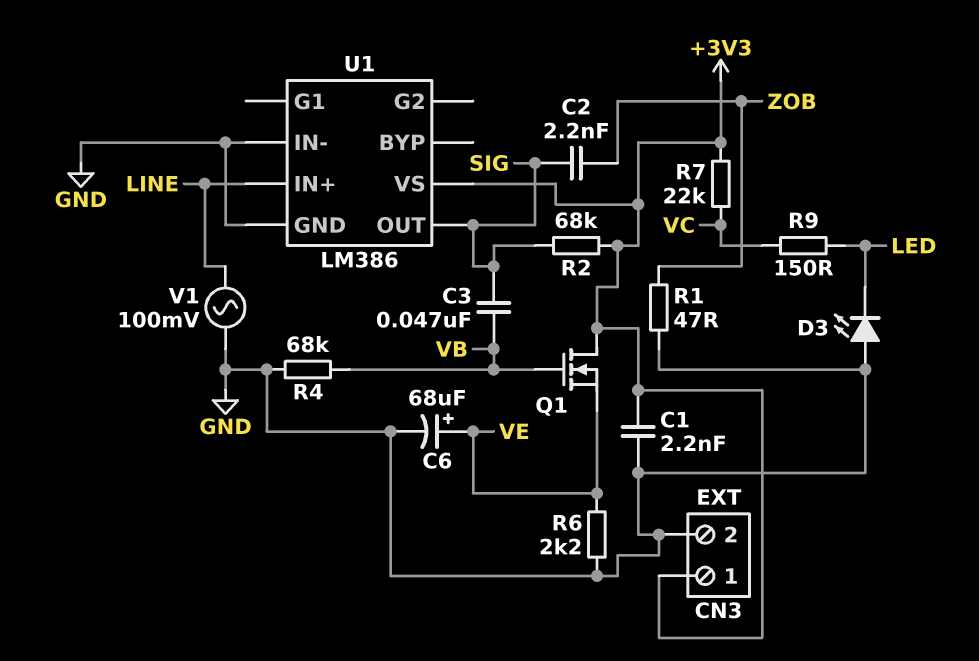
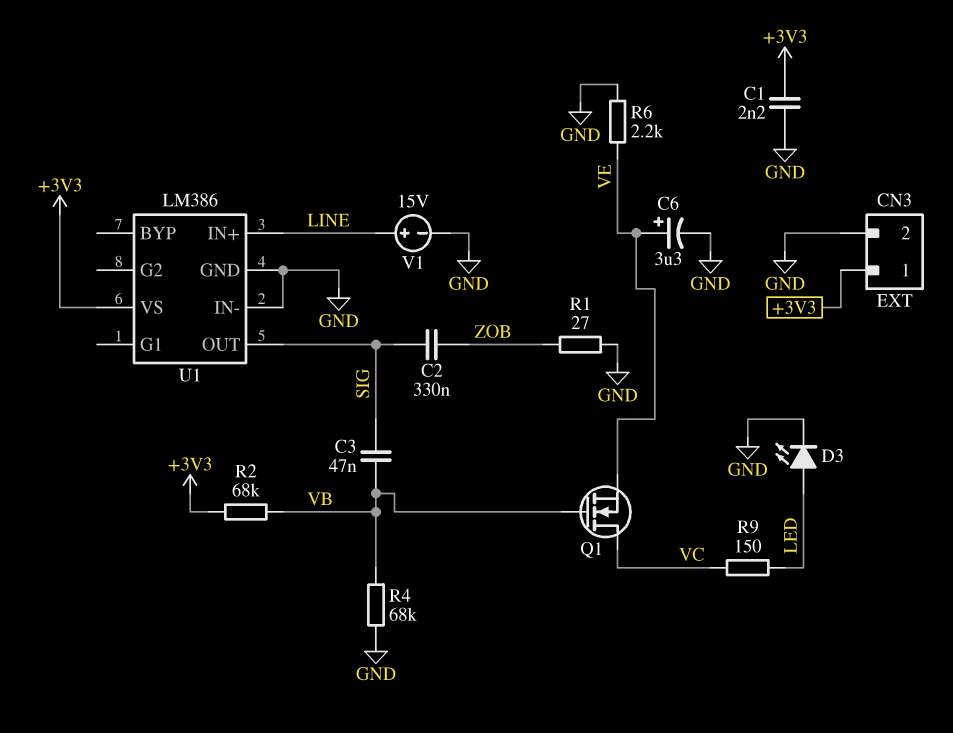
C2: 2.2nF (SIG, ZOB) -> 330nF (SIG, ZOB)
C6: 68uF (plus VE, minus GND) -> 3.3uF (plus VE, minus GND)
D3: LED (A GND, K LED) -> LED (A LED, K GND)
Q1: NMOS (G VB, D +3V3, S VE) -> NMOS (G VB, D VC, S VE)
R1: 47 (GND, ZOB) -> 27 (GND, ZOB)
R2: 68k (+3V3, SIG) -> 68k (+3V3, VB)
R7: 22k (+3V3, VC) -> none
V1: AC 100mV (GND, LINE) -> 15V (plus LINE, minus GND)

